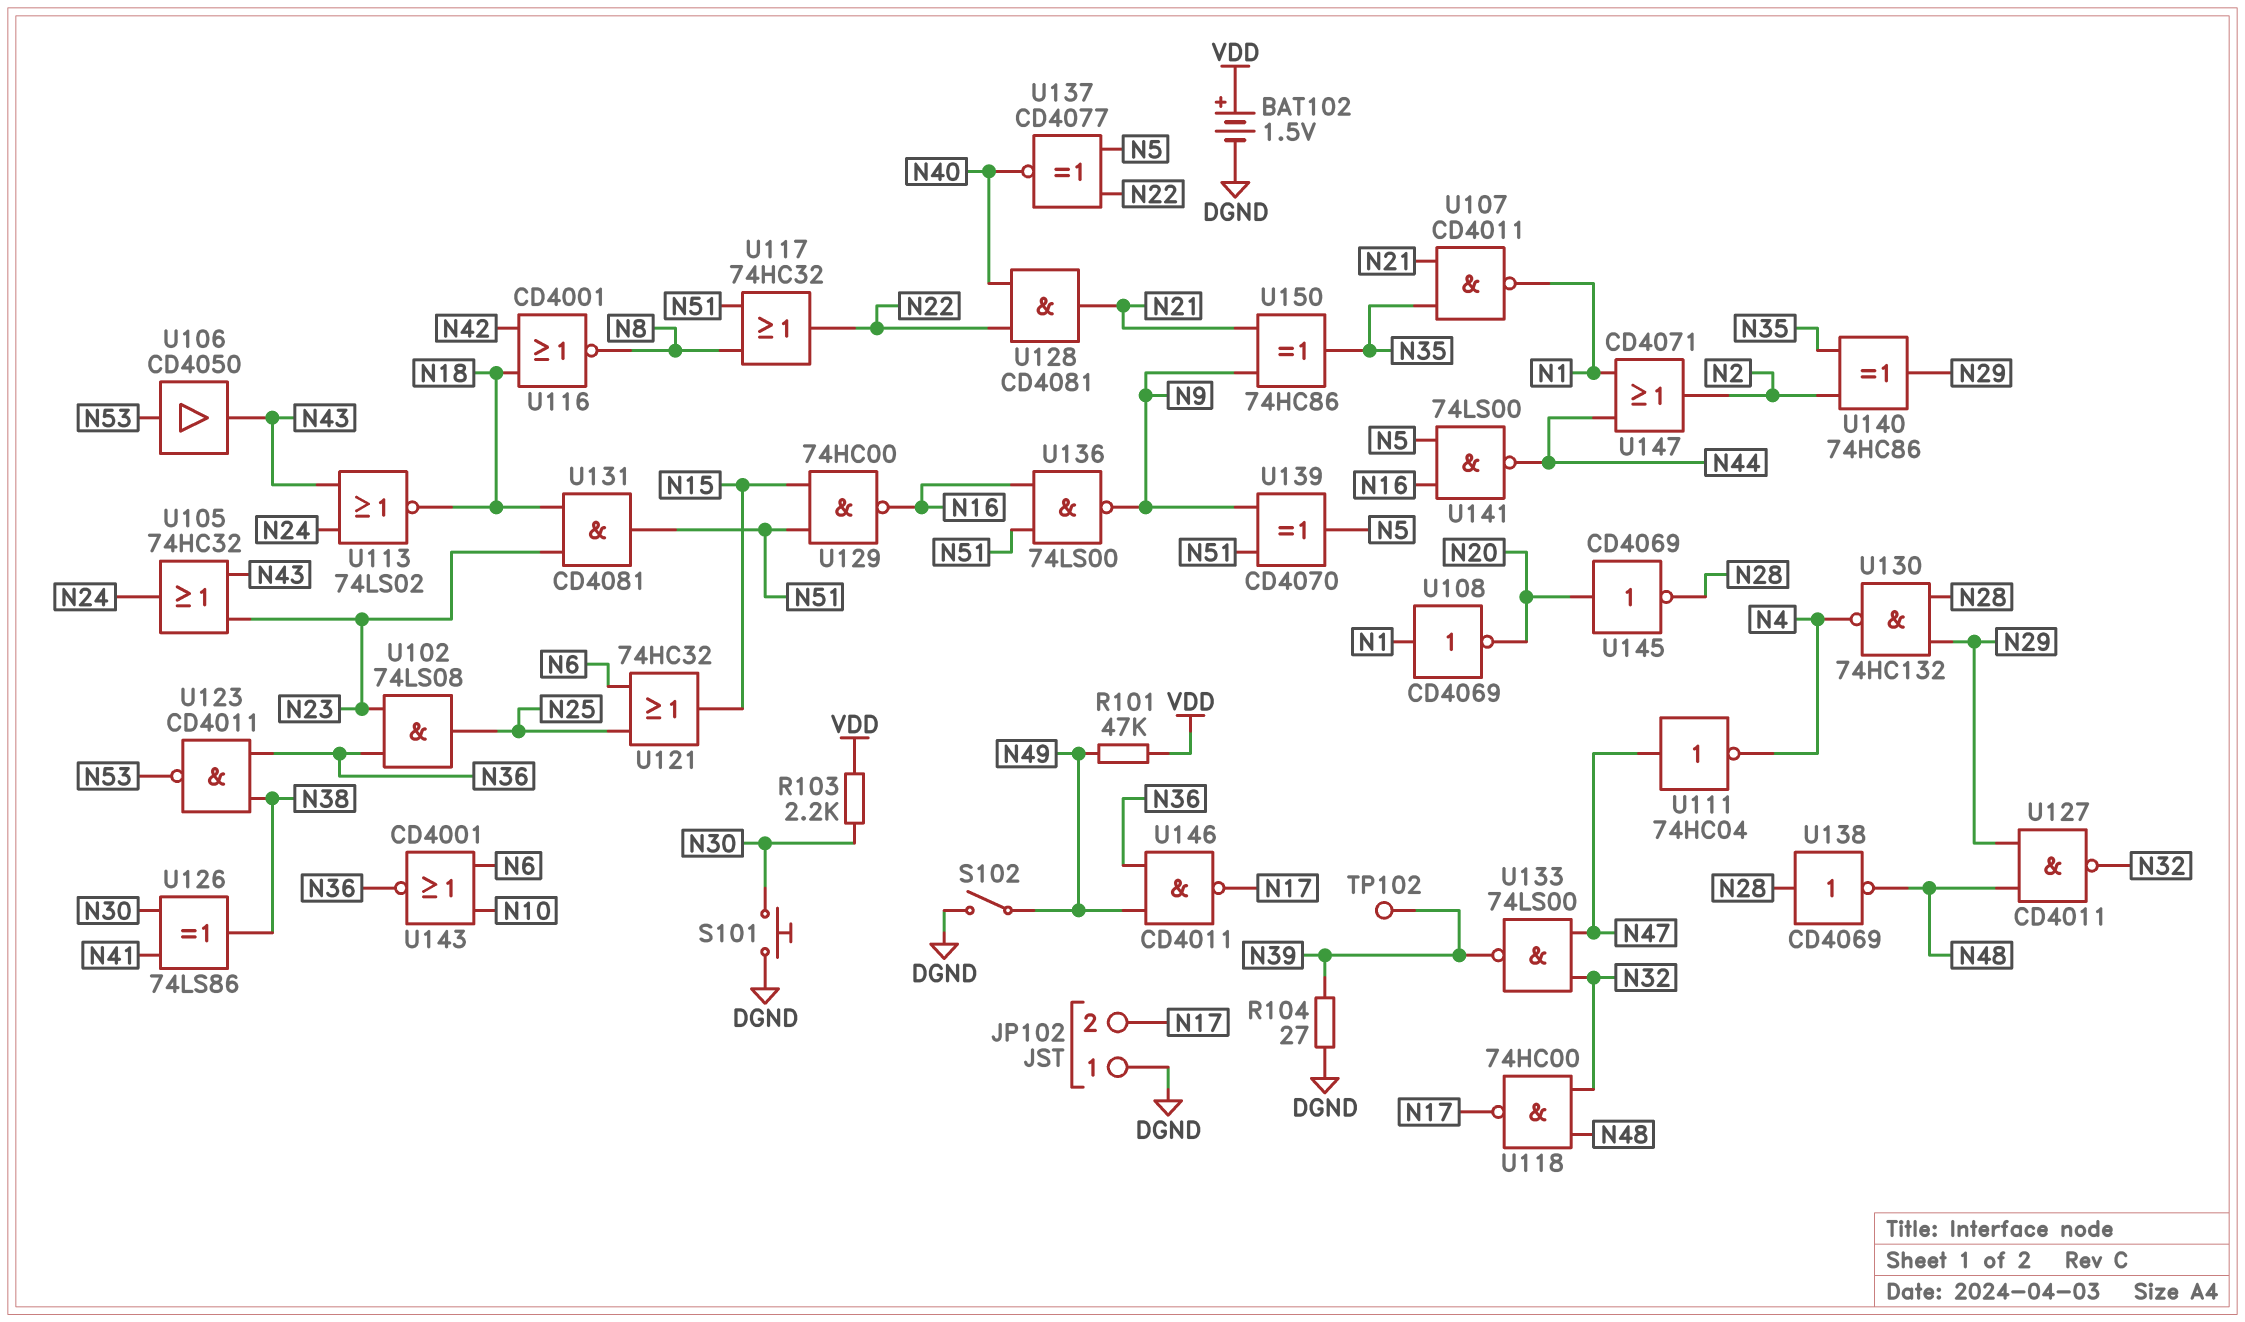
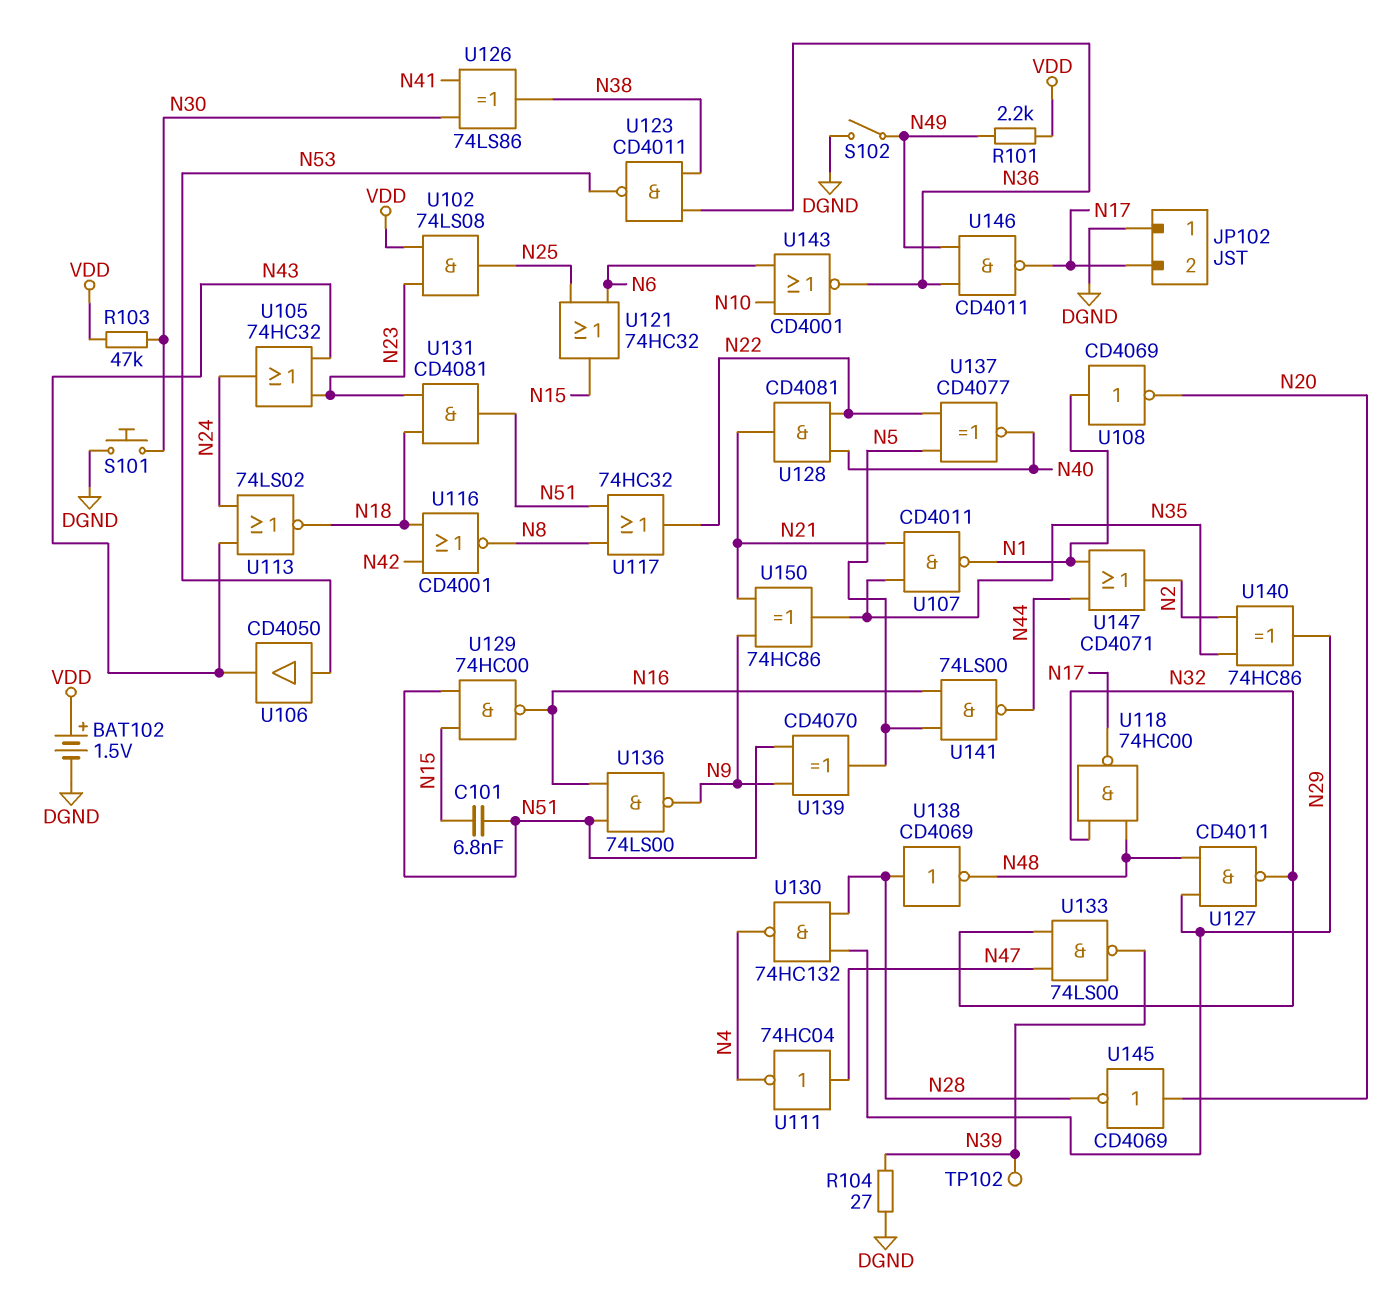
C101: none -> 6.8nF (N15, N51)
R101: 47k (N49, VDD) -> 2.2k (N49, VDD)
R103: 2.2k (N30, VDD) -> 47k (N30, VDD)
U102: AND 74LS08 (in N23, in N36, out N25) -> AND 74LS08 (in N23, in VDD, out N25)

